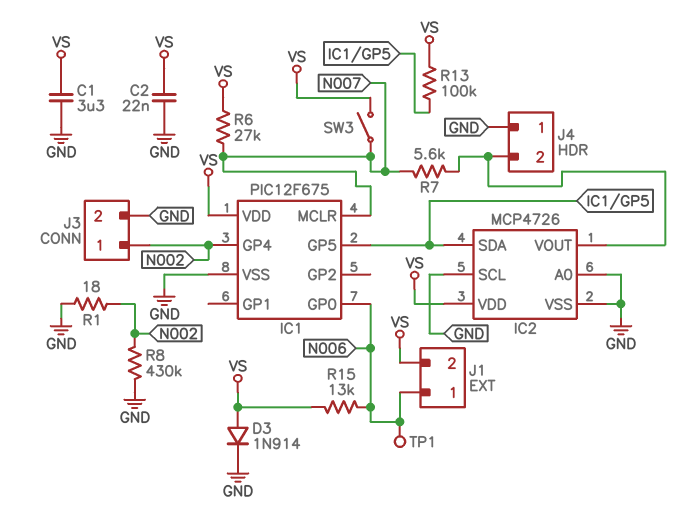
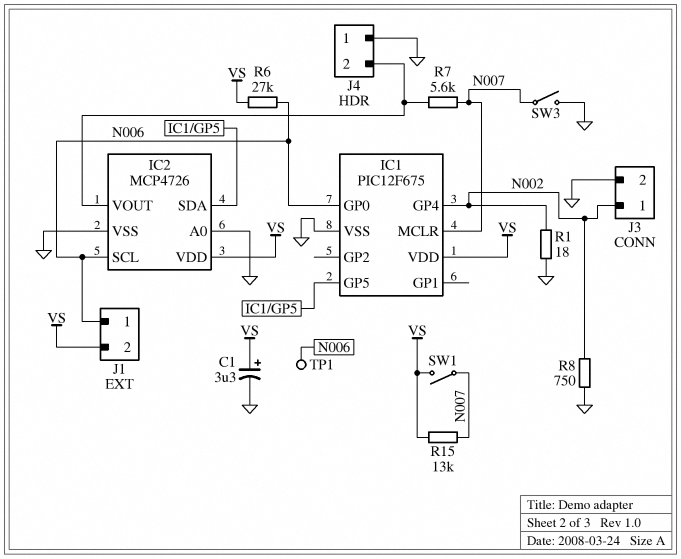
C1: 3.3uF (GND, VS) -> 3.3uF (plus VS, minus GND)
C2: 22nF (GND, VS) -> none
D3: diode 1N914 (A VS, K GND) -> none
IC2 pin SCL: GND -> N006
R6: 27k (N007, VS) -> 27k (N006, VS)
R8: 430k (GND, N002) -> 750 (GND, N002)
R13: 100k (IC1/GP5, VS) -> none
R15: 13k (N006, VS) -> 13k (N007, VS)
SW1: none -> switch (N007, VS)
SW3: switch (N007, VS) -> switch (GND, N007)

